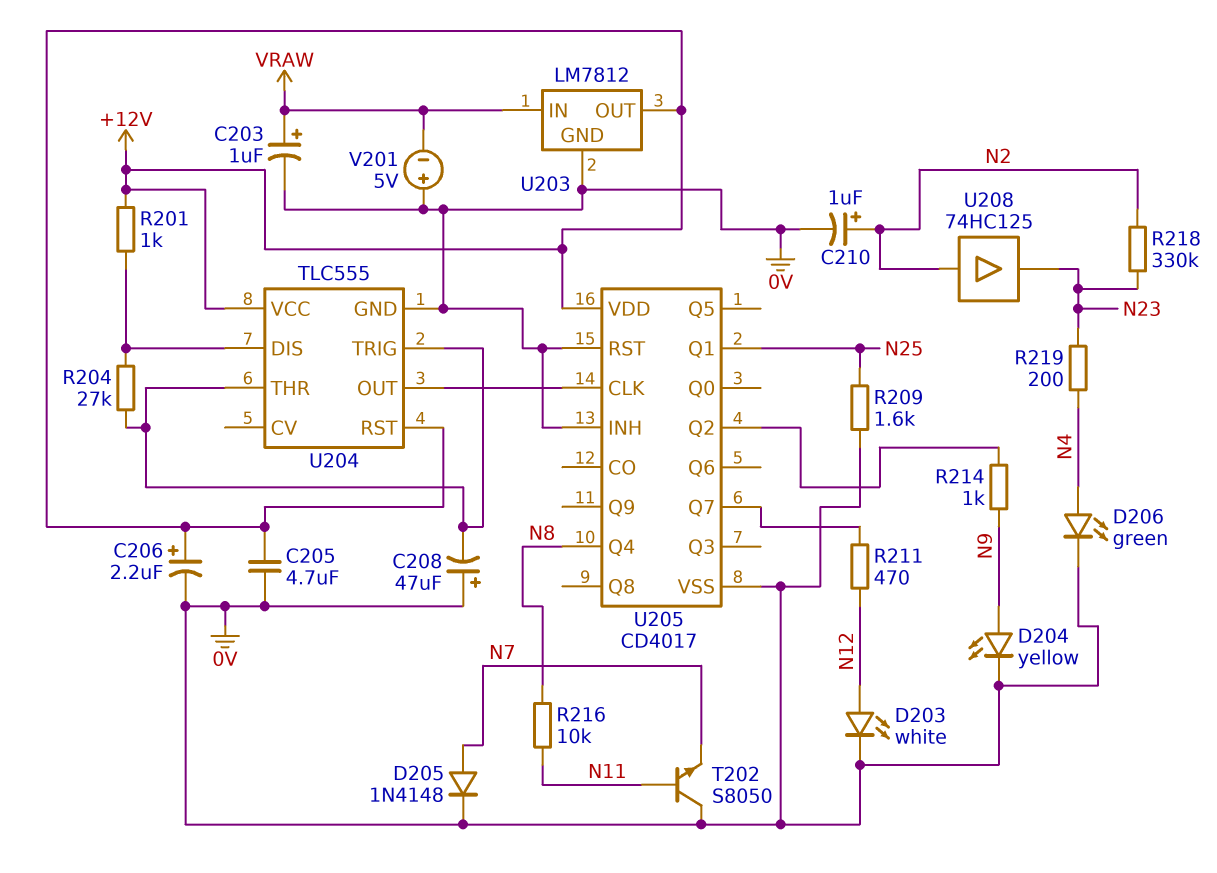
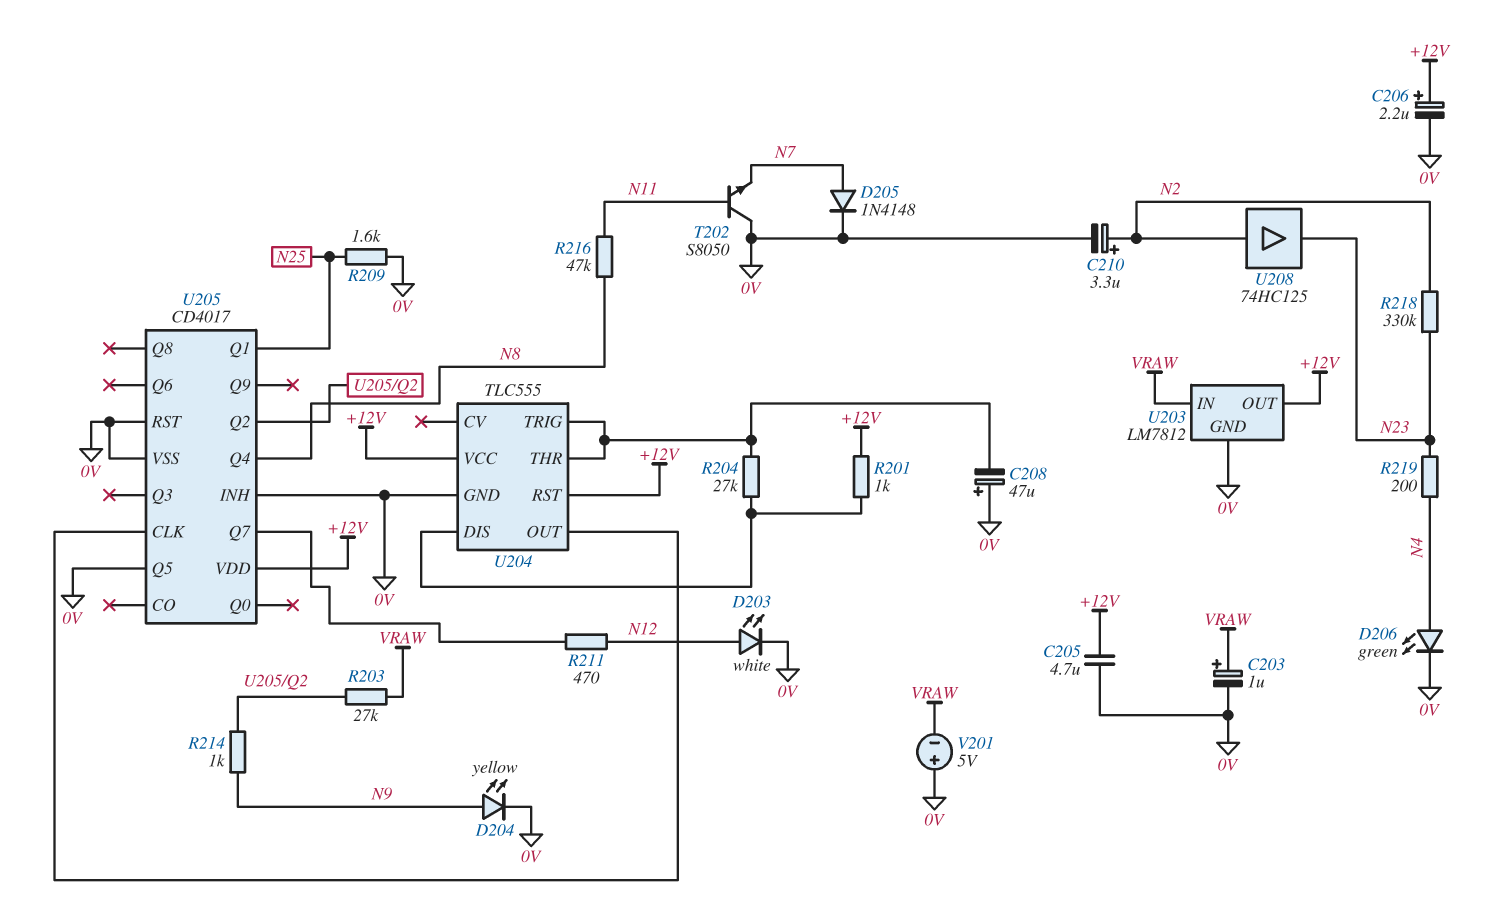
C210: 1uF (plus N2, minus 0V) -> 3.3uF (plus N2, minus 0V)
R203: none -> 27k (U205/Q2, VRAW)
R216: 10k (N8, N11) -> 47k (N8, N11)
U205 pin Q5: none -> 0V

